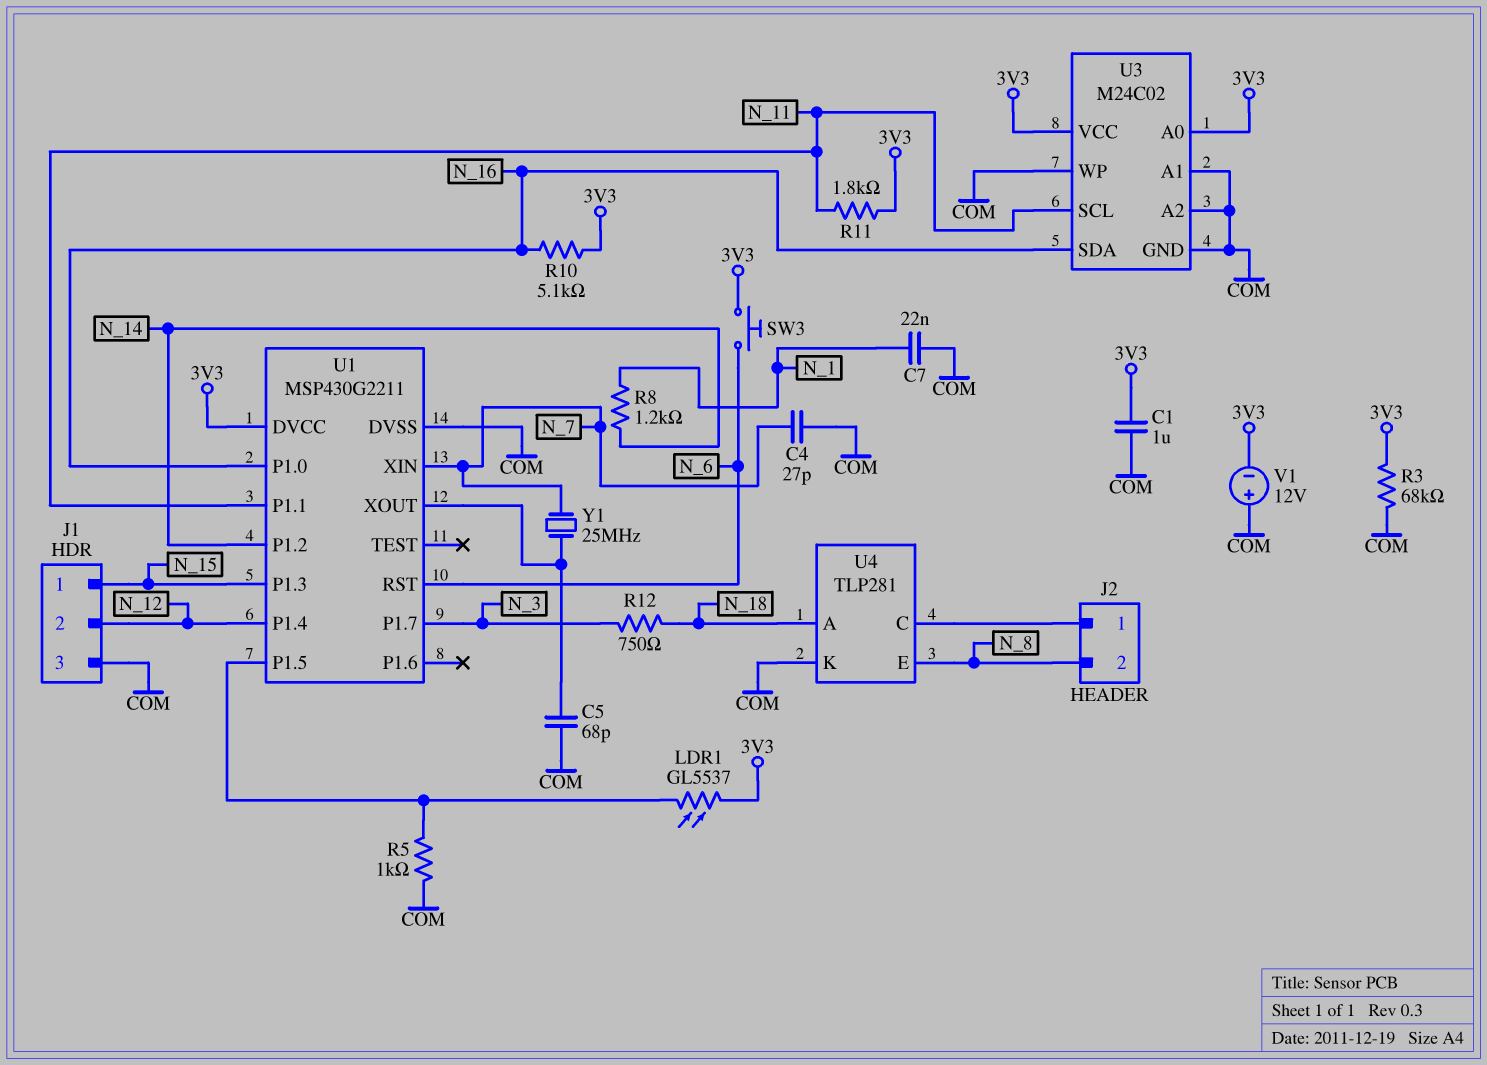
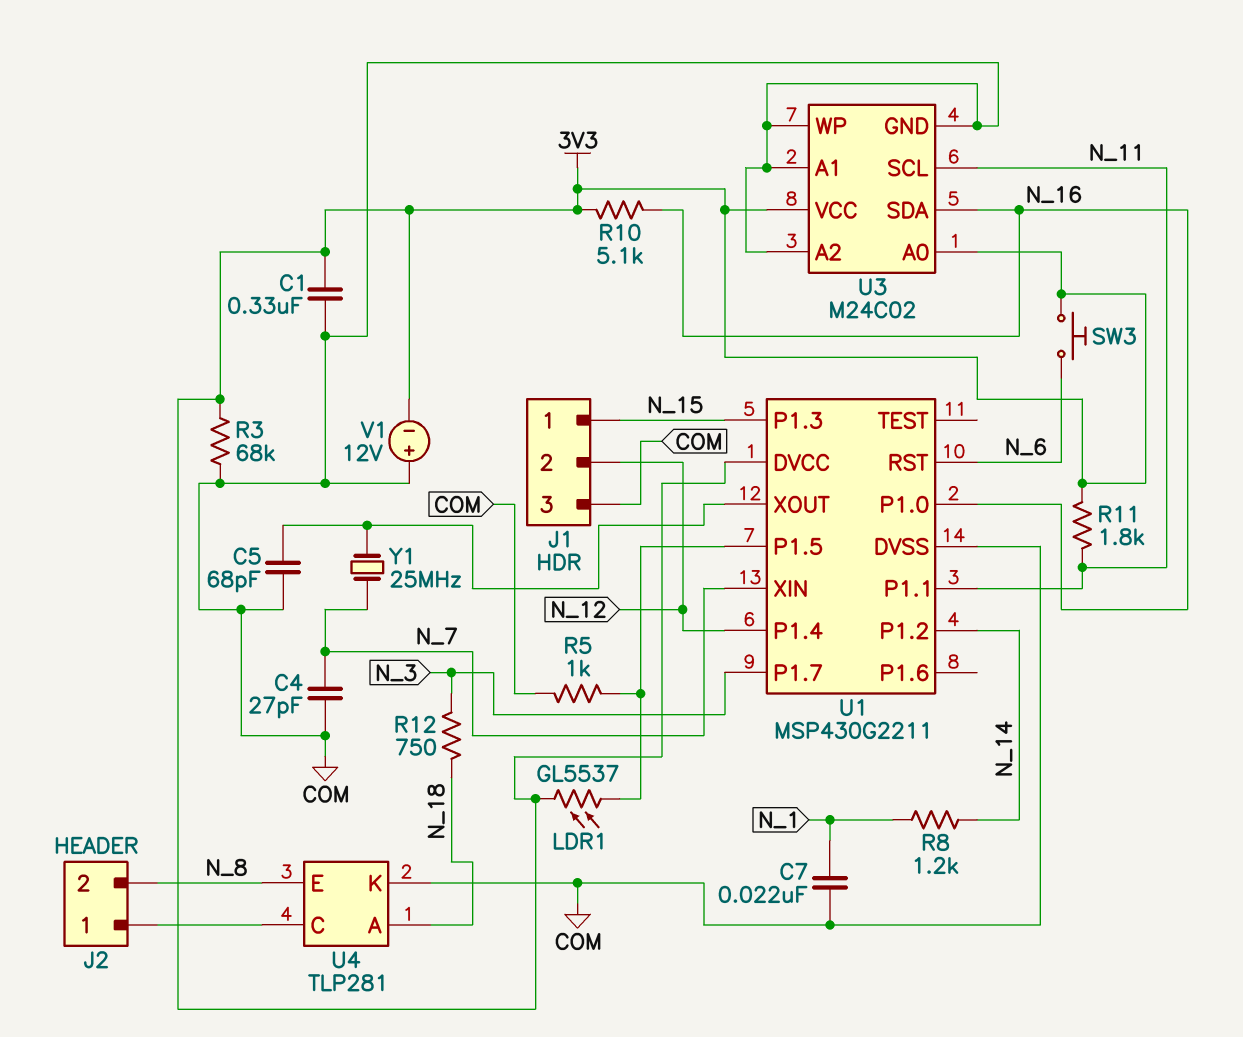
C1: 1uF (3V3, COM) -> 330nF (3V3, COM)

